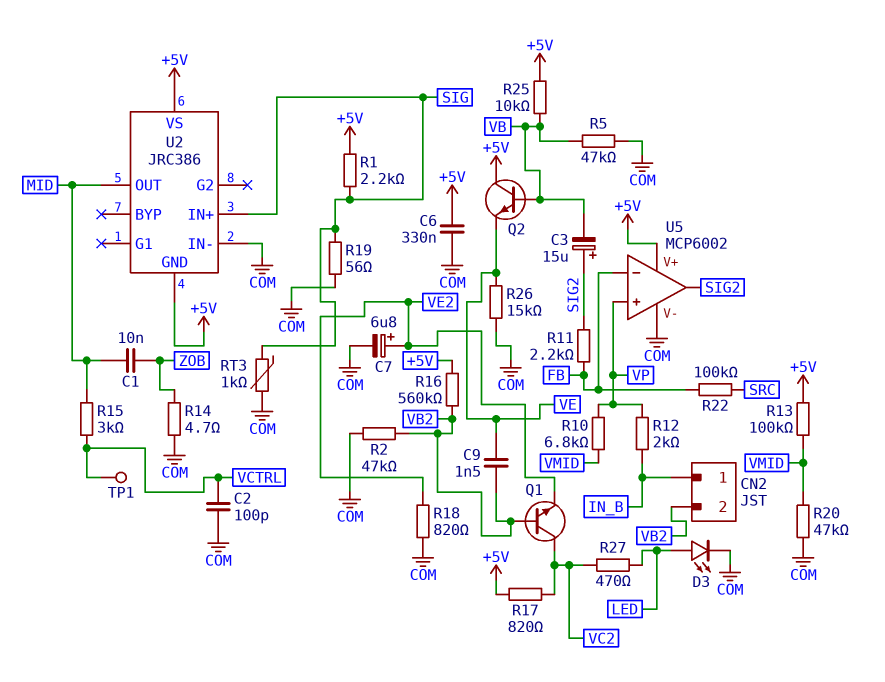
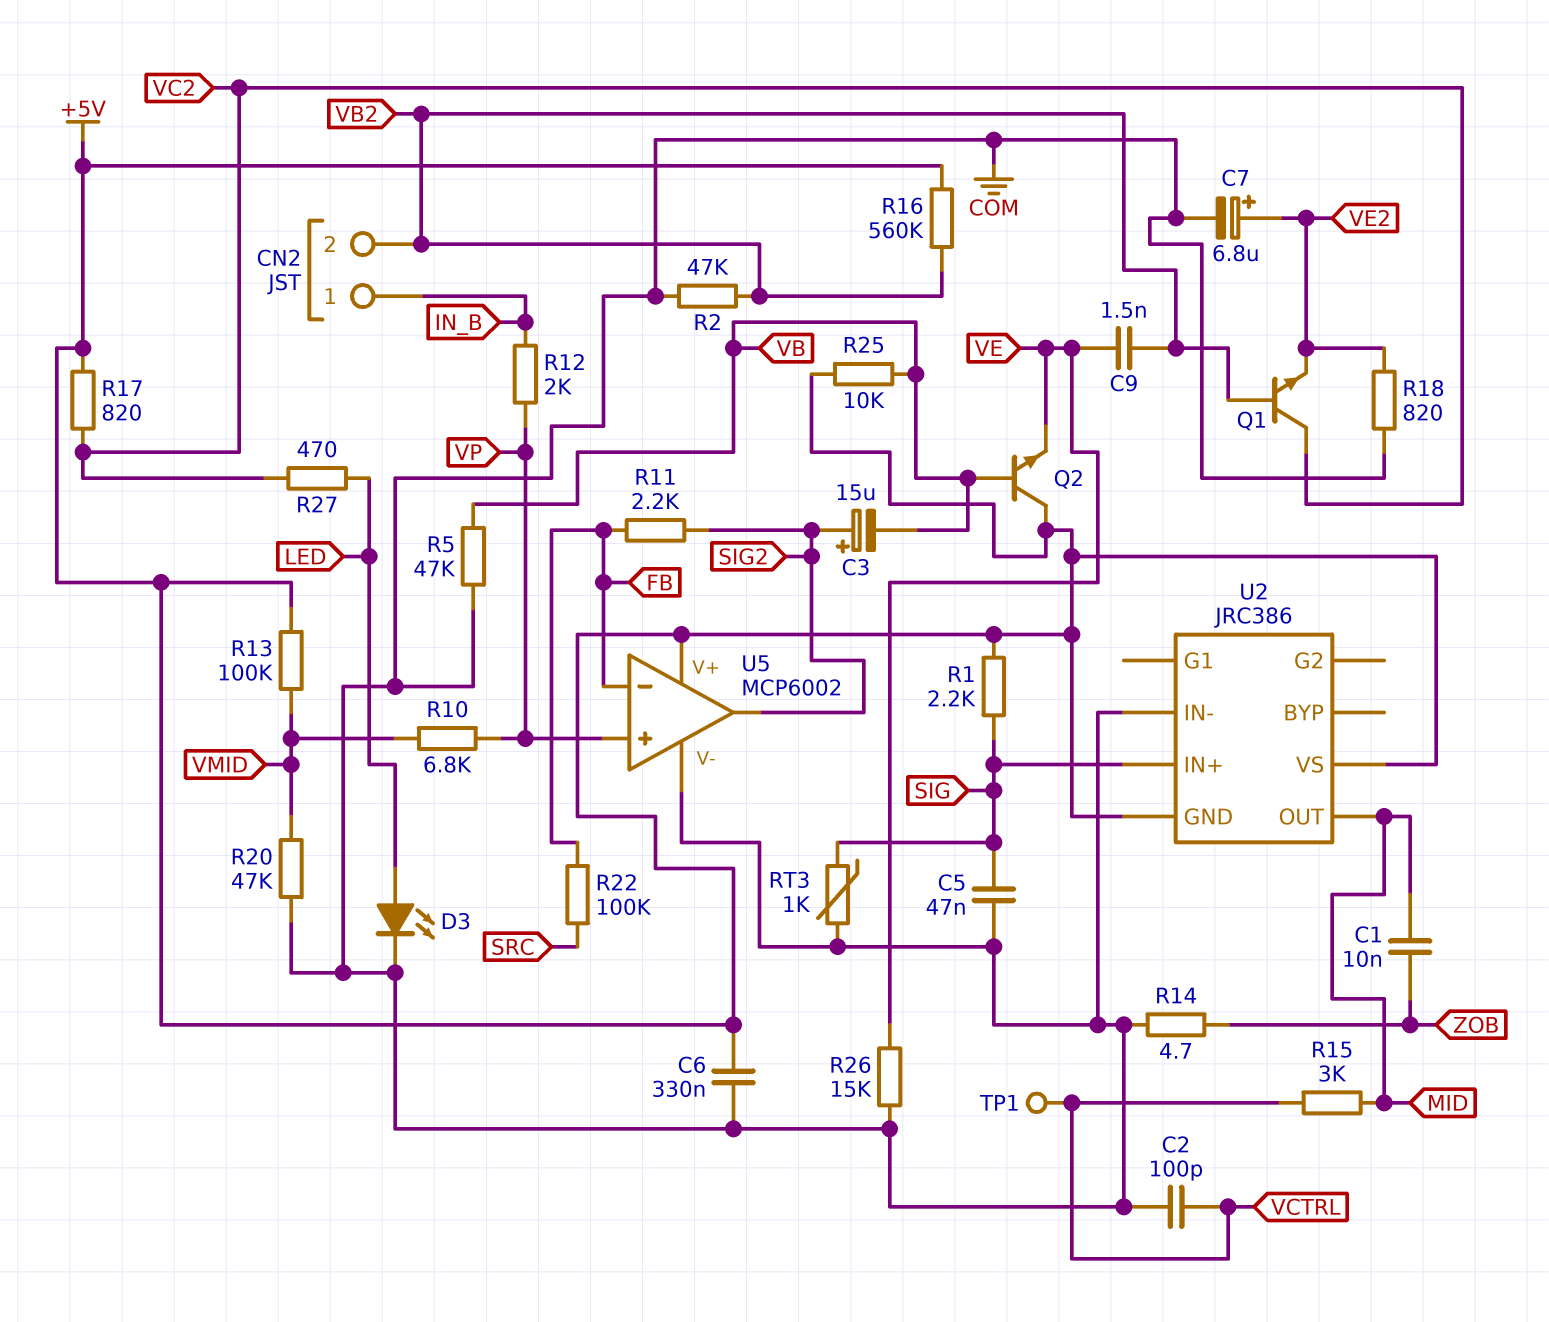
C5: none -> 47nF (COM, SIG)
R19: 56 (COM, SIG) -> none

